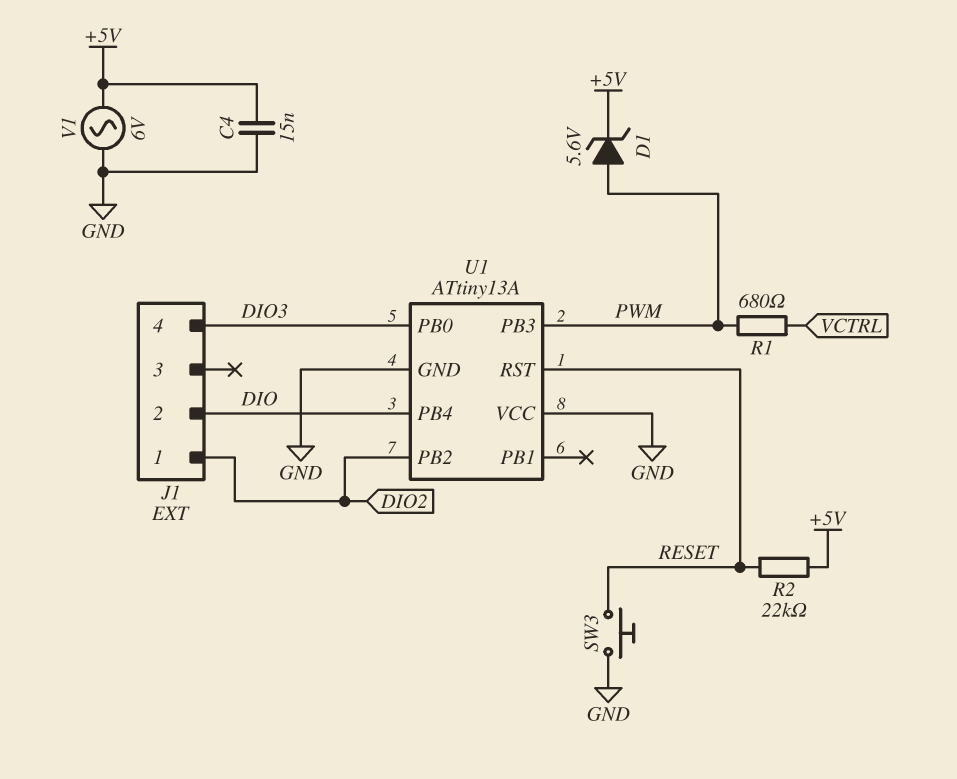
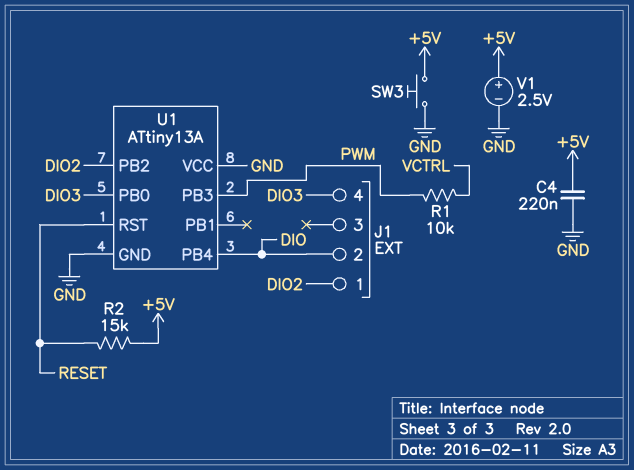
C4: 15nF (+5V, GND) -> 220nF (+5V, GND)
D1: zener 5.6V (A PWM, K +5V) -> none
R1: 680 (PWM, VCTRL) -> 10k (PWM, VCTRL)
R2: 22k (+5V, RESET) -> 15k (+5V, RESET)
SW3: button (GND, RESET) -> button (+5V, GND)
V1: AC 6V (+5V, GND) -> 2.5V (plus +5V, minus GND)

